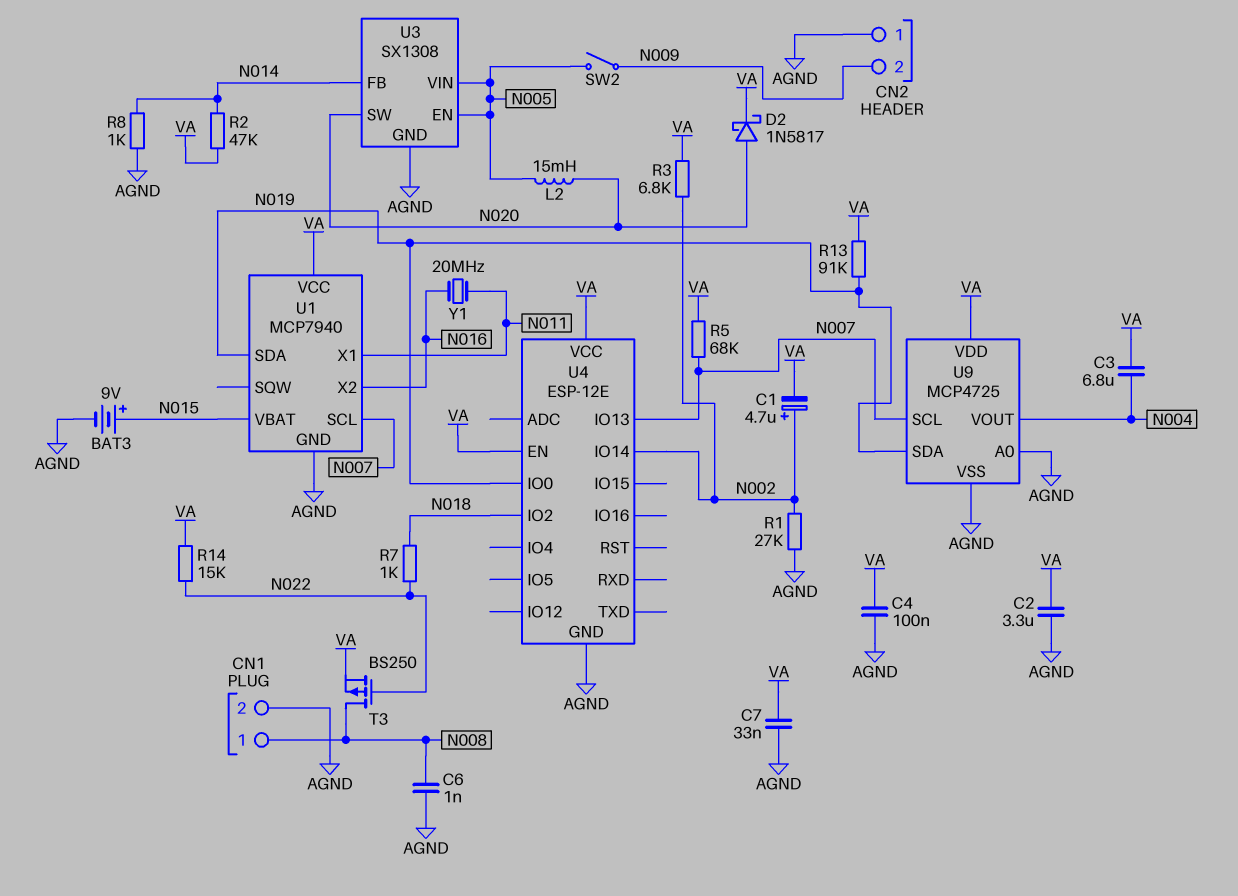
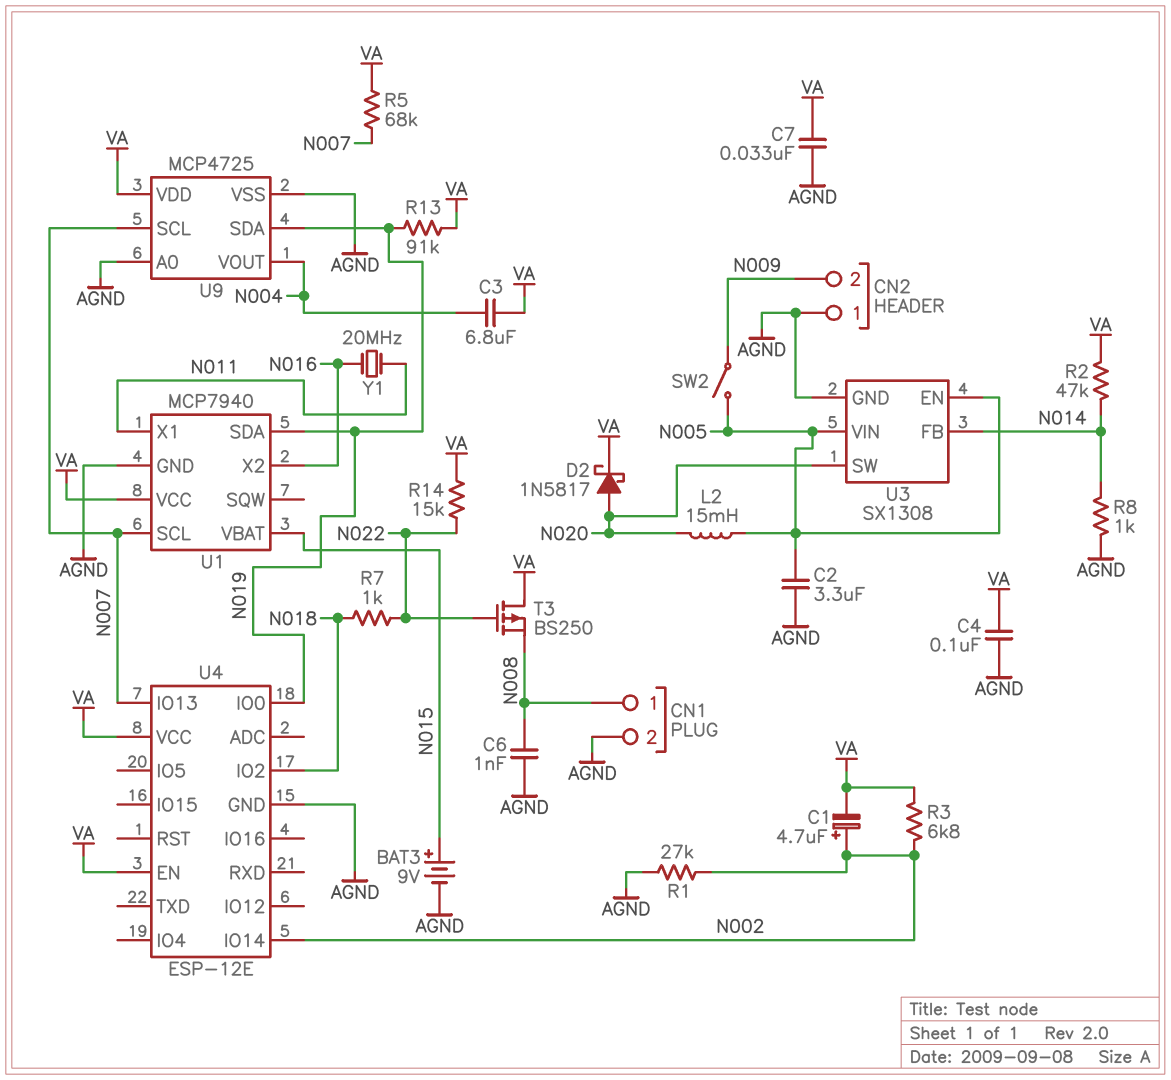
C2: 3.3uF (AGND, VA) -> 3.3uF (AGND, N005)
T3: PMOS BS250 (G N022, D N008, S VA) -> PMOS BS250 (G N022, D VA, S N008)

